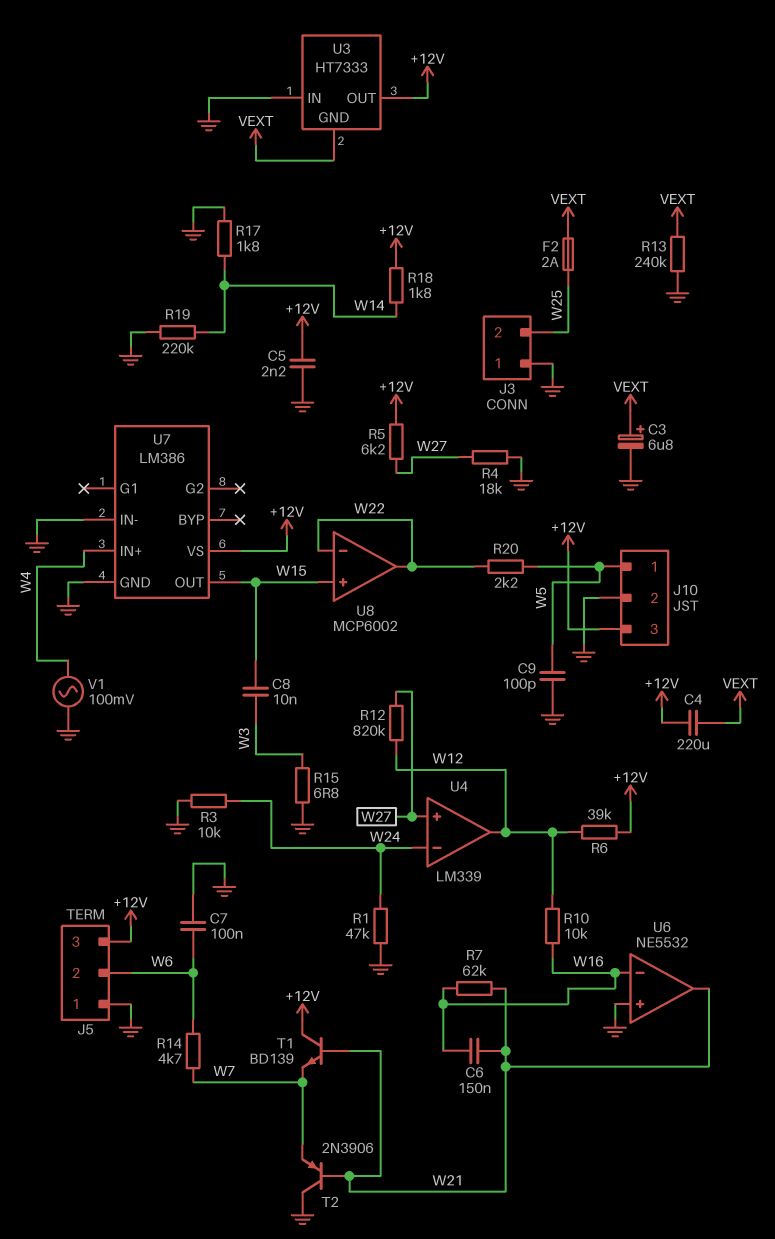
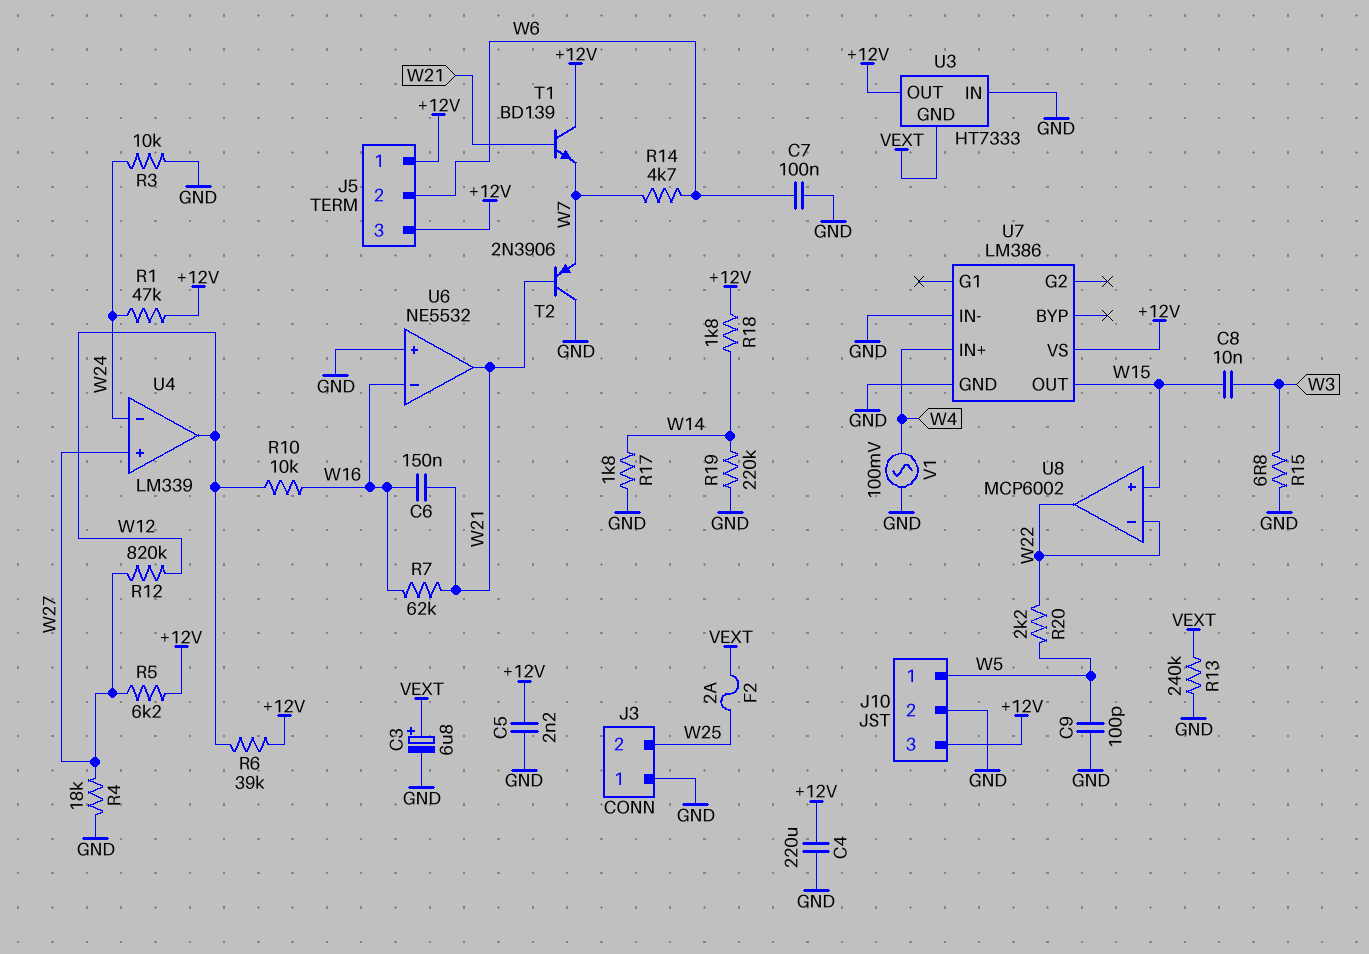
C4: 220uF (+12V, VEXT) -> 220uF (+12V, GND)
J5 pin 1: GND -> +12V
R1: 47k (GND, W24) -> 47k (+12V, W24)

